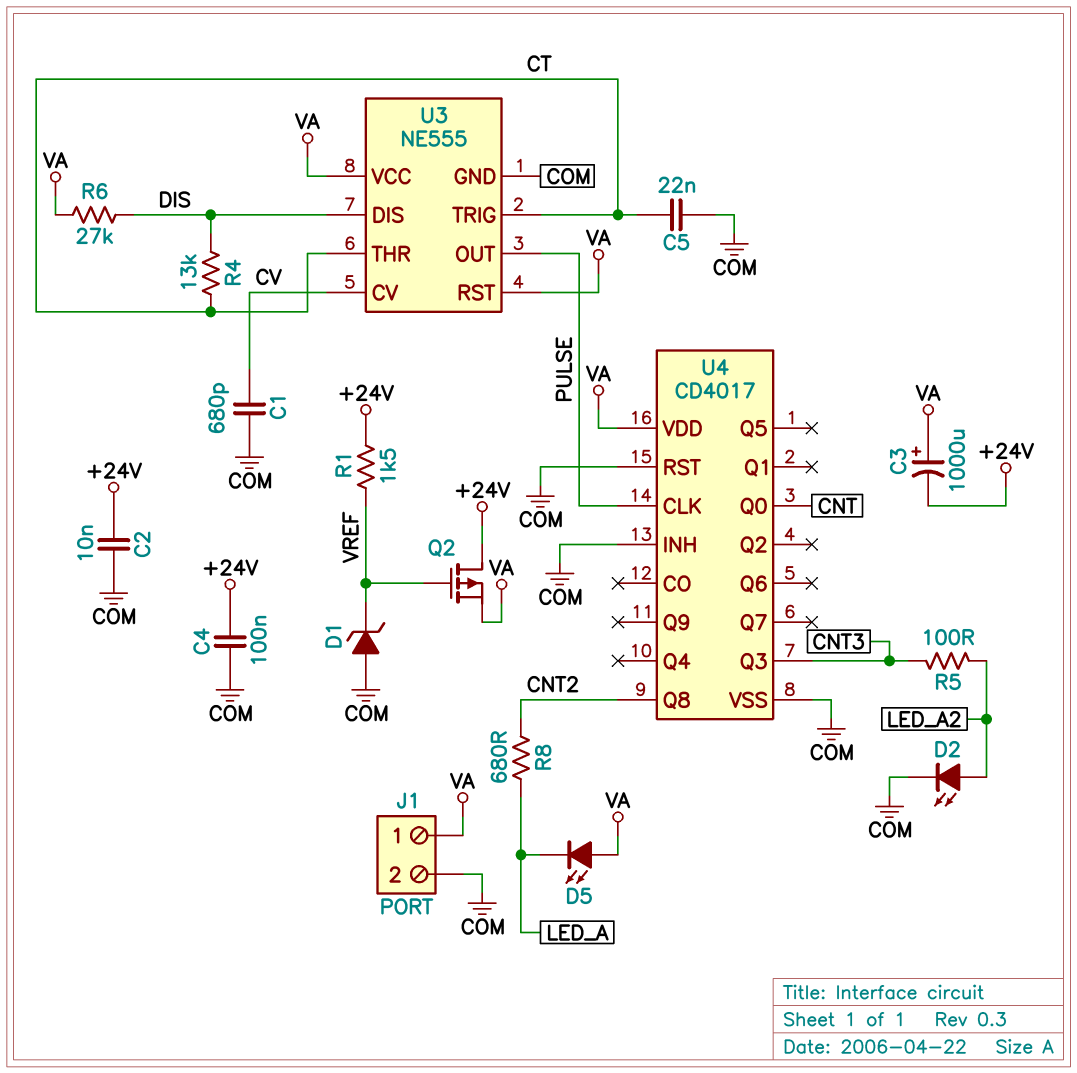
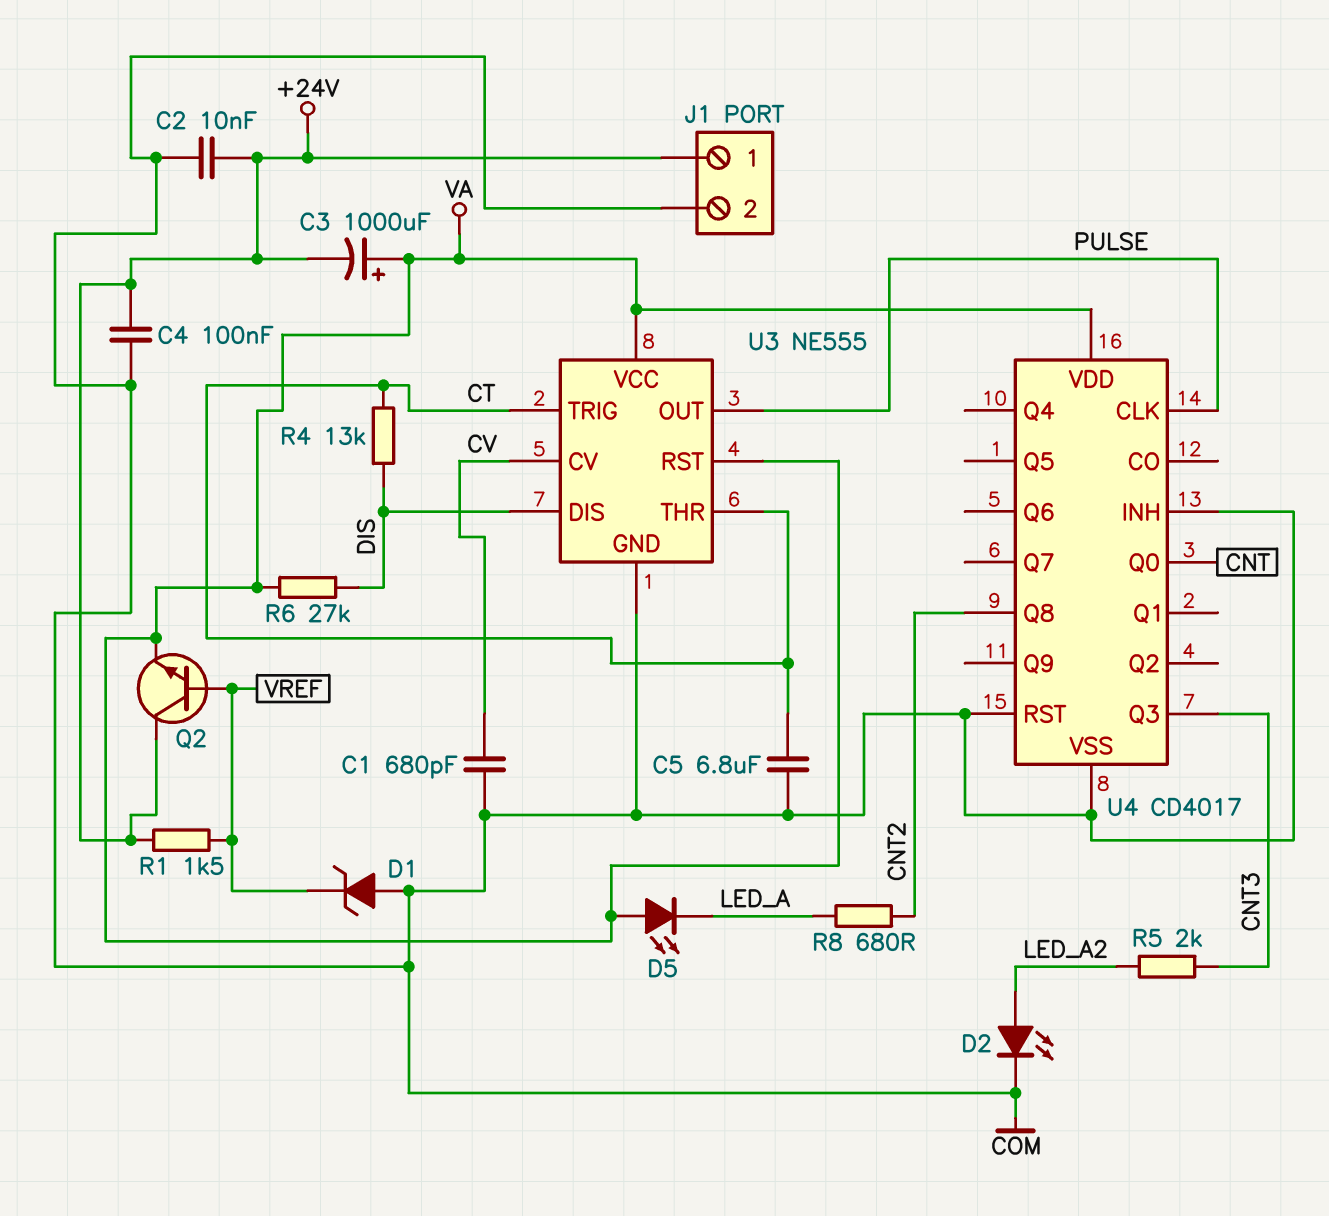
C5: 22nF (COM, CT) -> 6.8uF (COM, CT)
J1 pin 1: VA -> +24V
Q2: PMOS (G VREF, D +24V, S VA) -> NPN (B VREF, C +24V, E VA)
R5: 100 (CNT3, LED_A2) -> 2k (CNT3, LED_A2)

